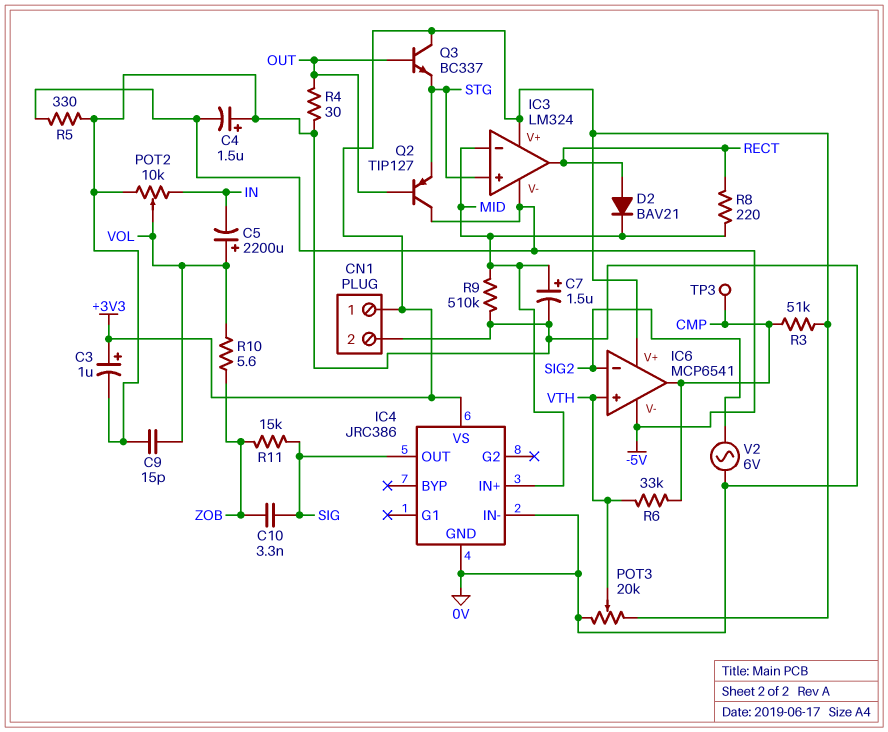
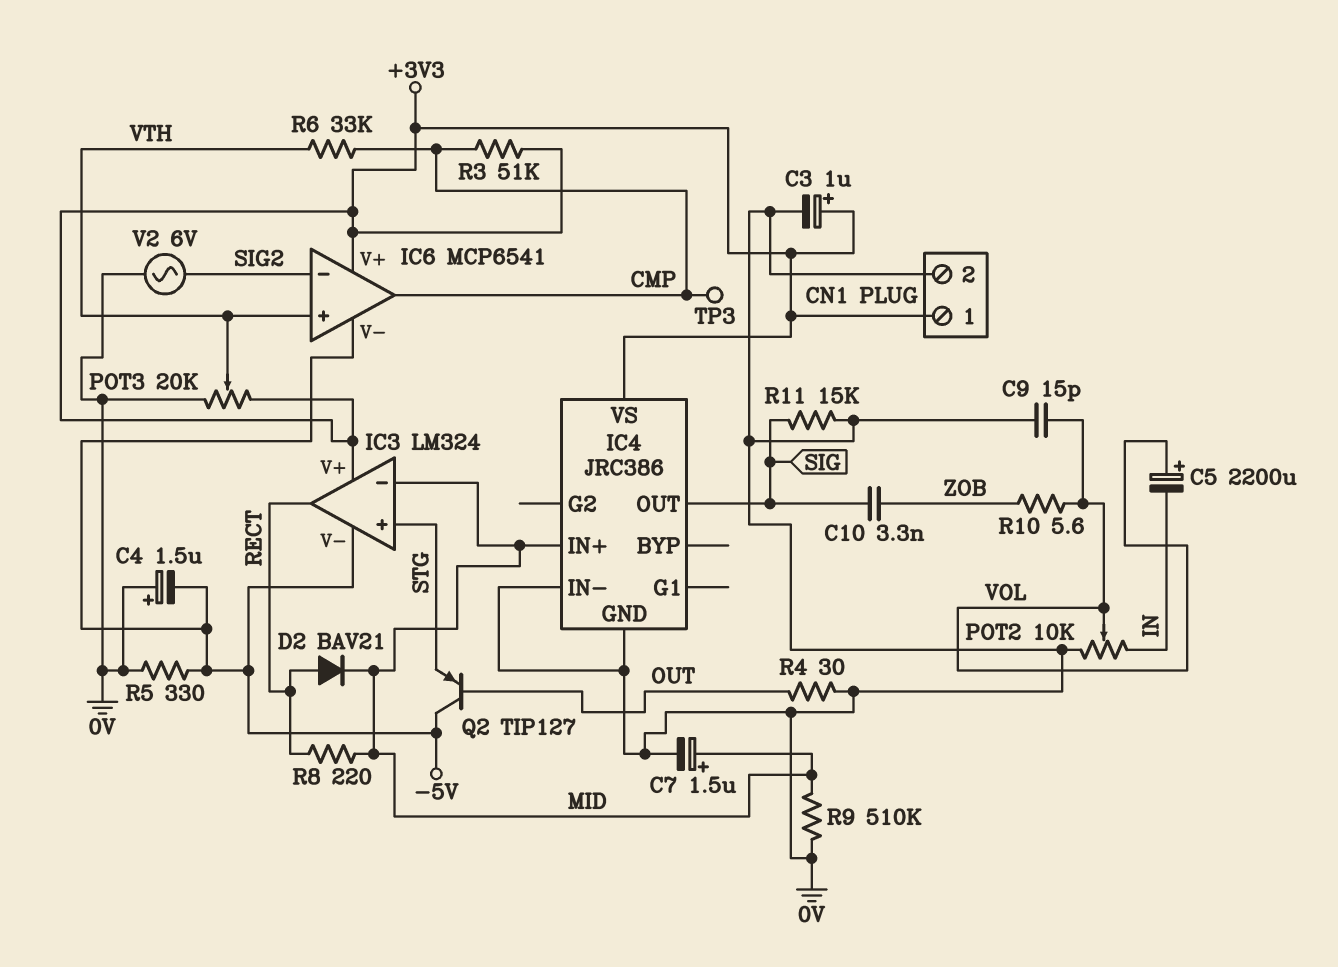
Q3: NPN BC337 (B OUT, C +3V3, E STG) -> none
R11: 15k (SIG, ZOB) -> 15k (0V, SIG)

